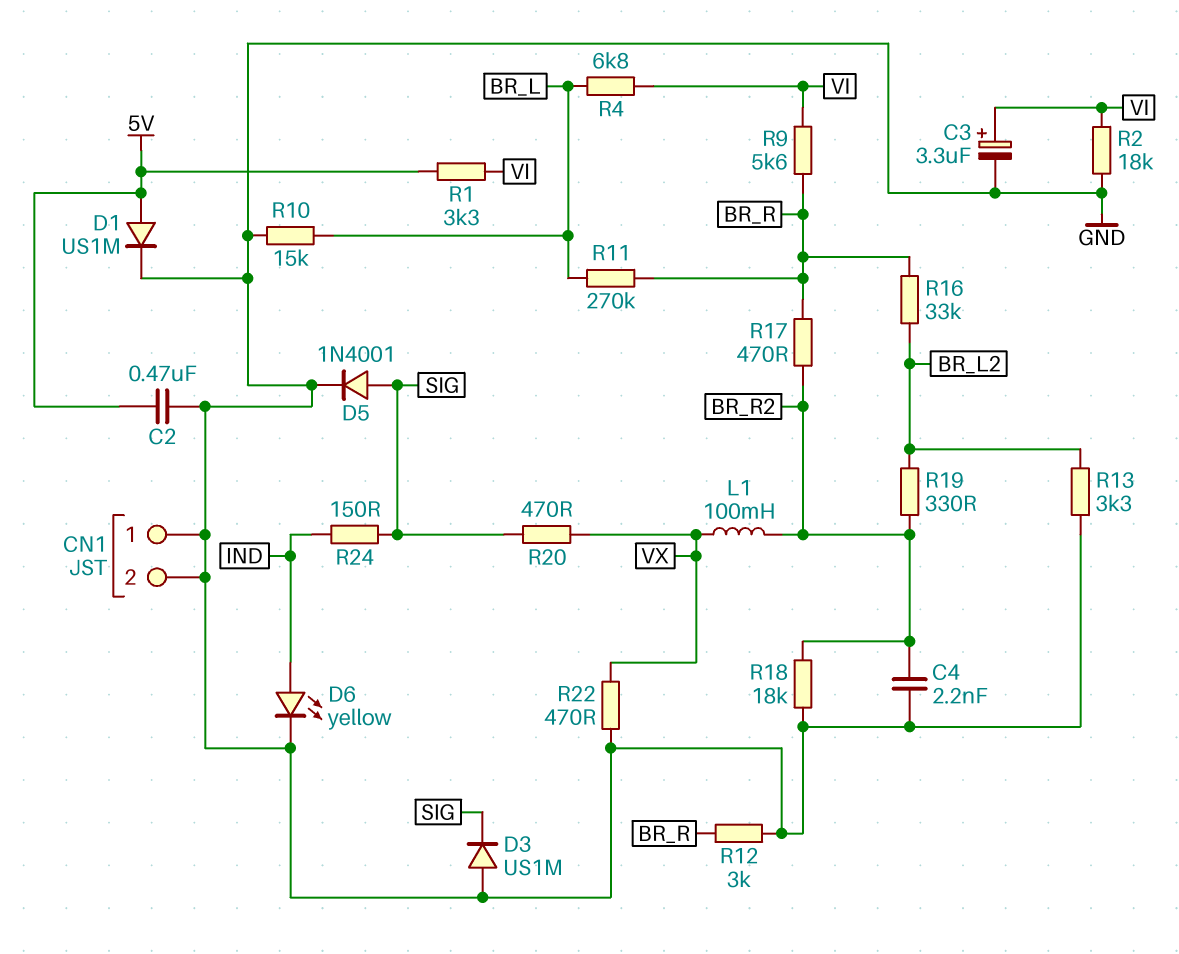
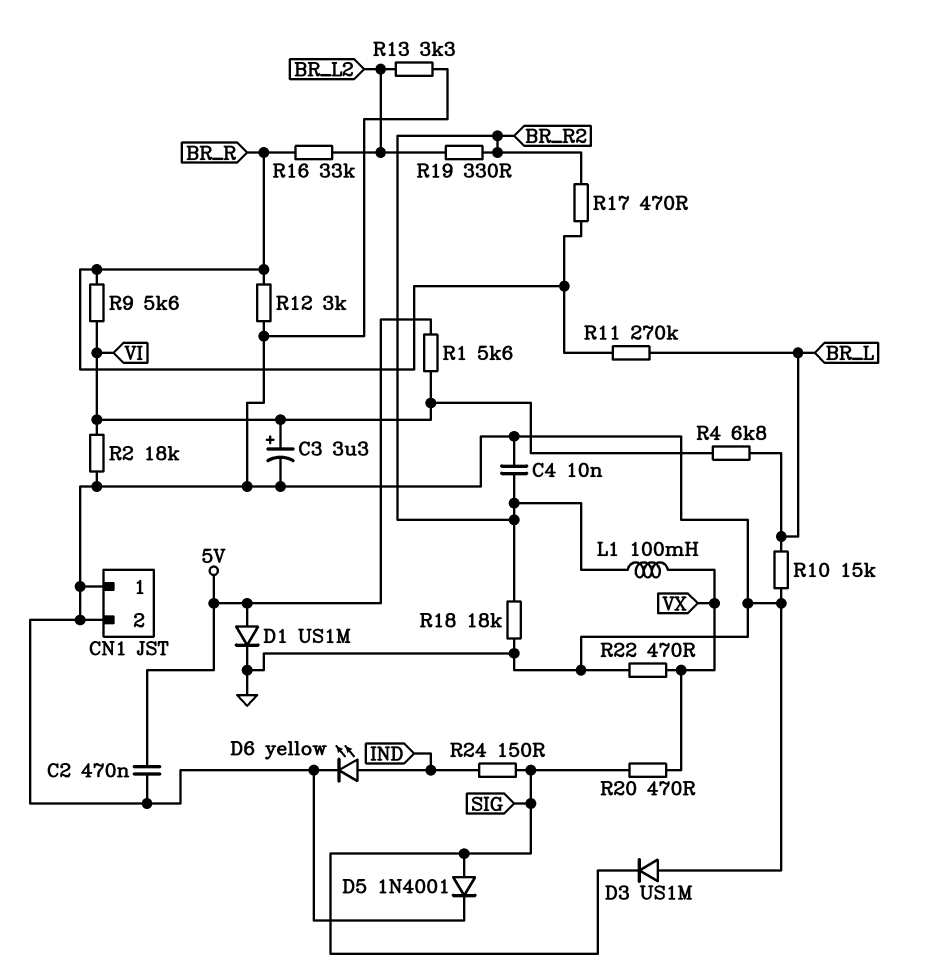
C4: 2.2nF (BR_R2, GND) -> 10nF (BR_R2, GND)
R1: 3.3k (5V, VI) -> 5.6k (5V, VI)

